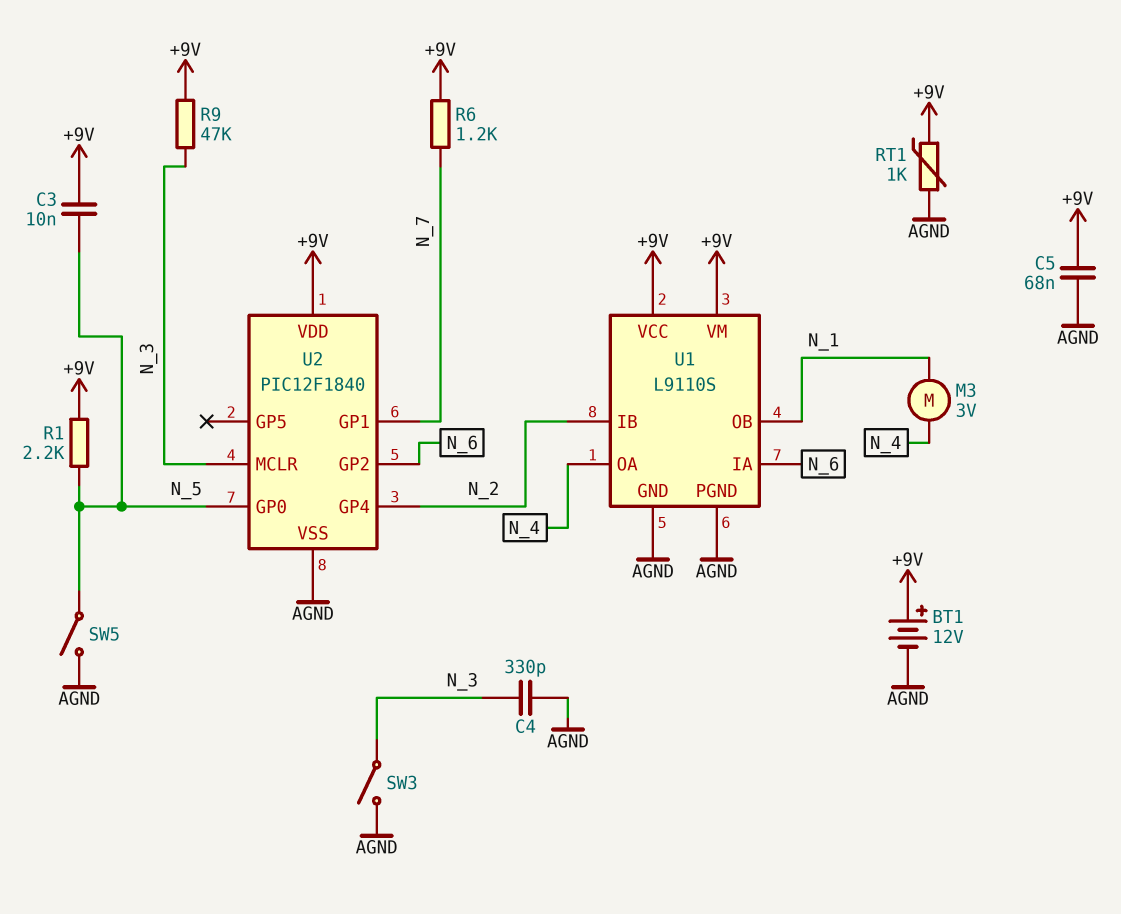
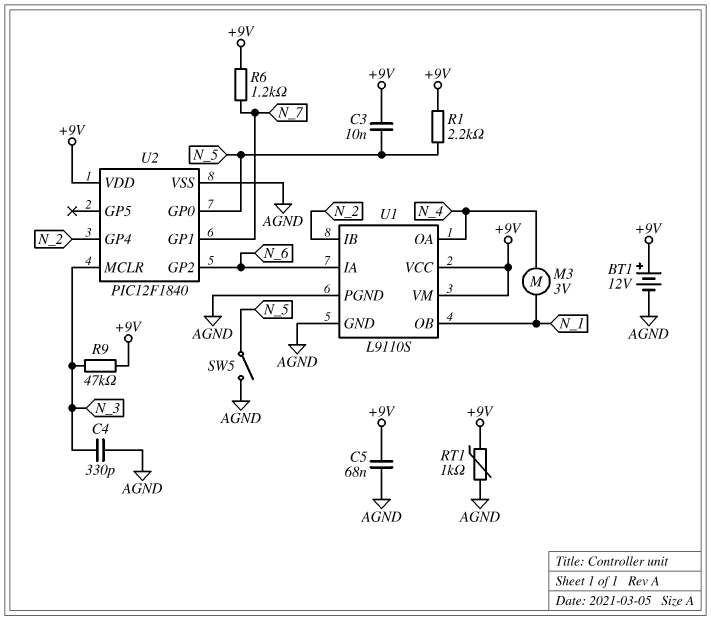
SW3: switch (AGND, N_3) -> none

